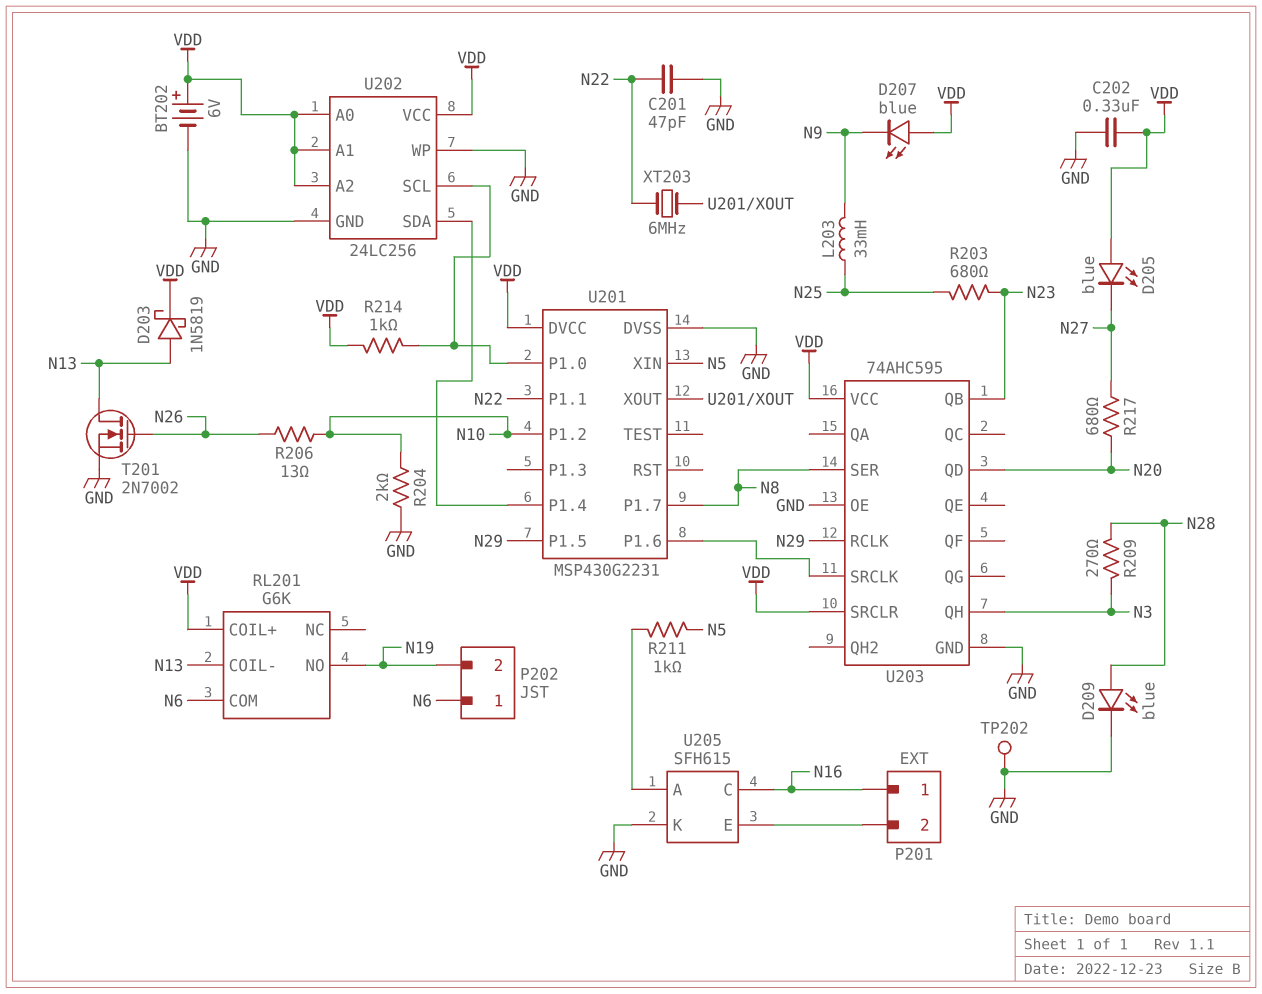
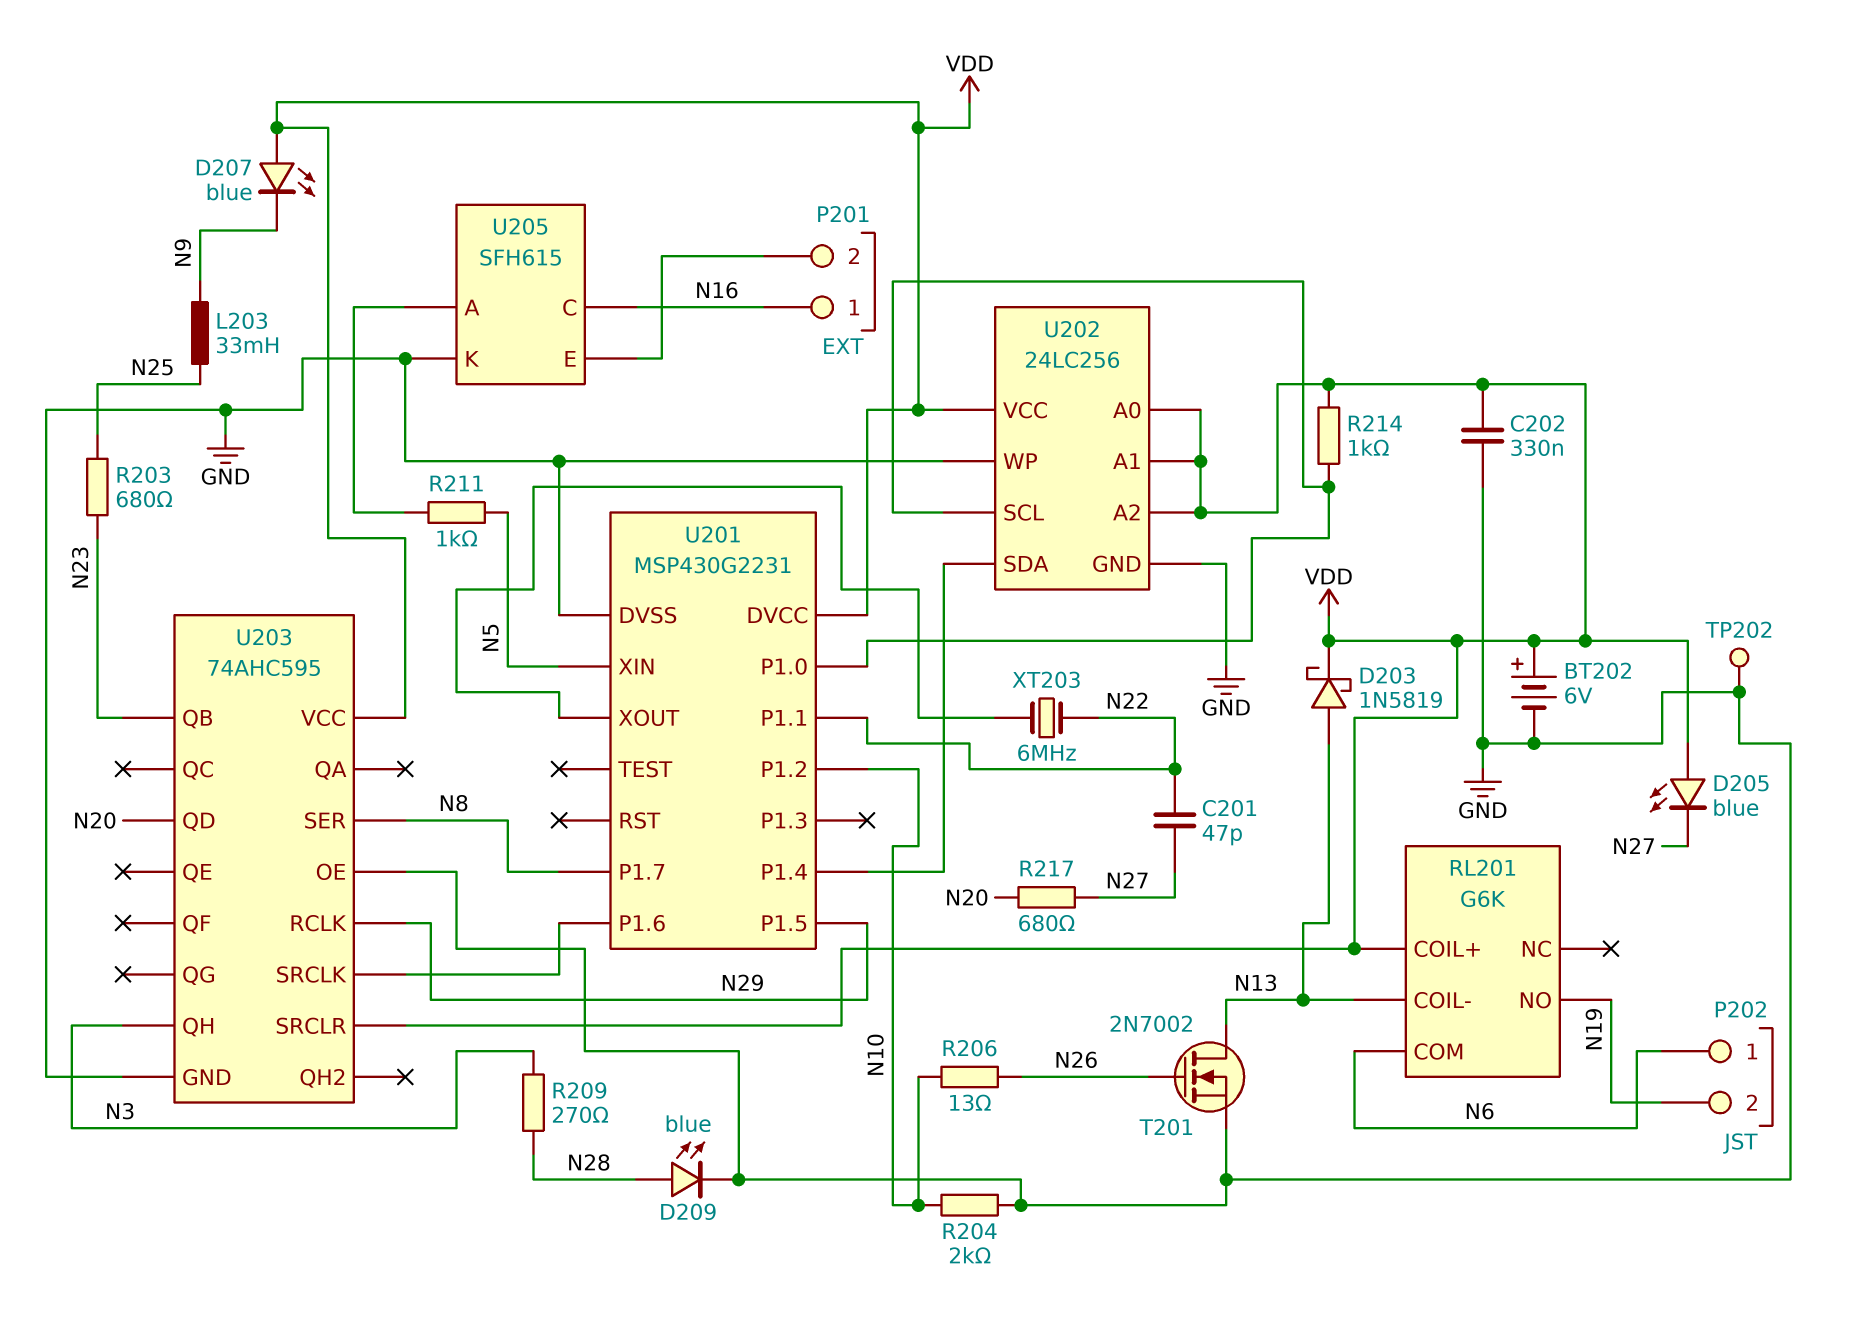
C201: 47pF (GND, N22) -> 47pF (N22, N27)

